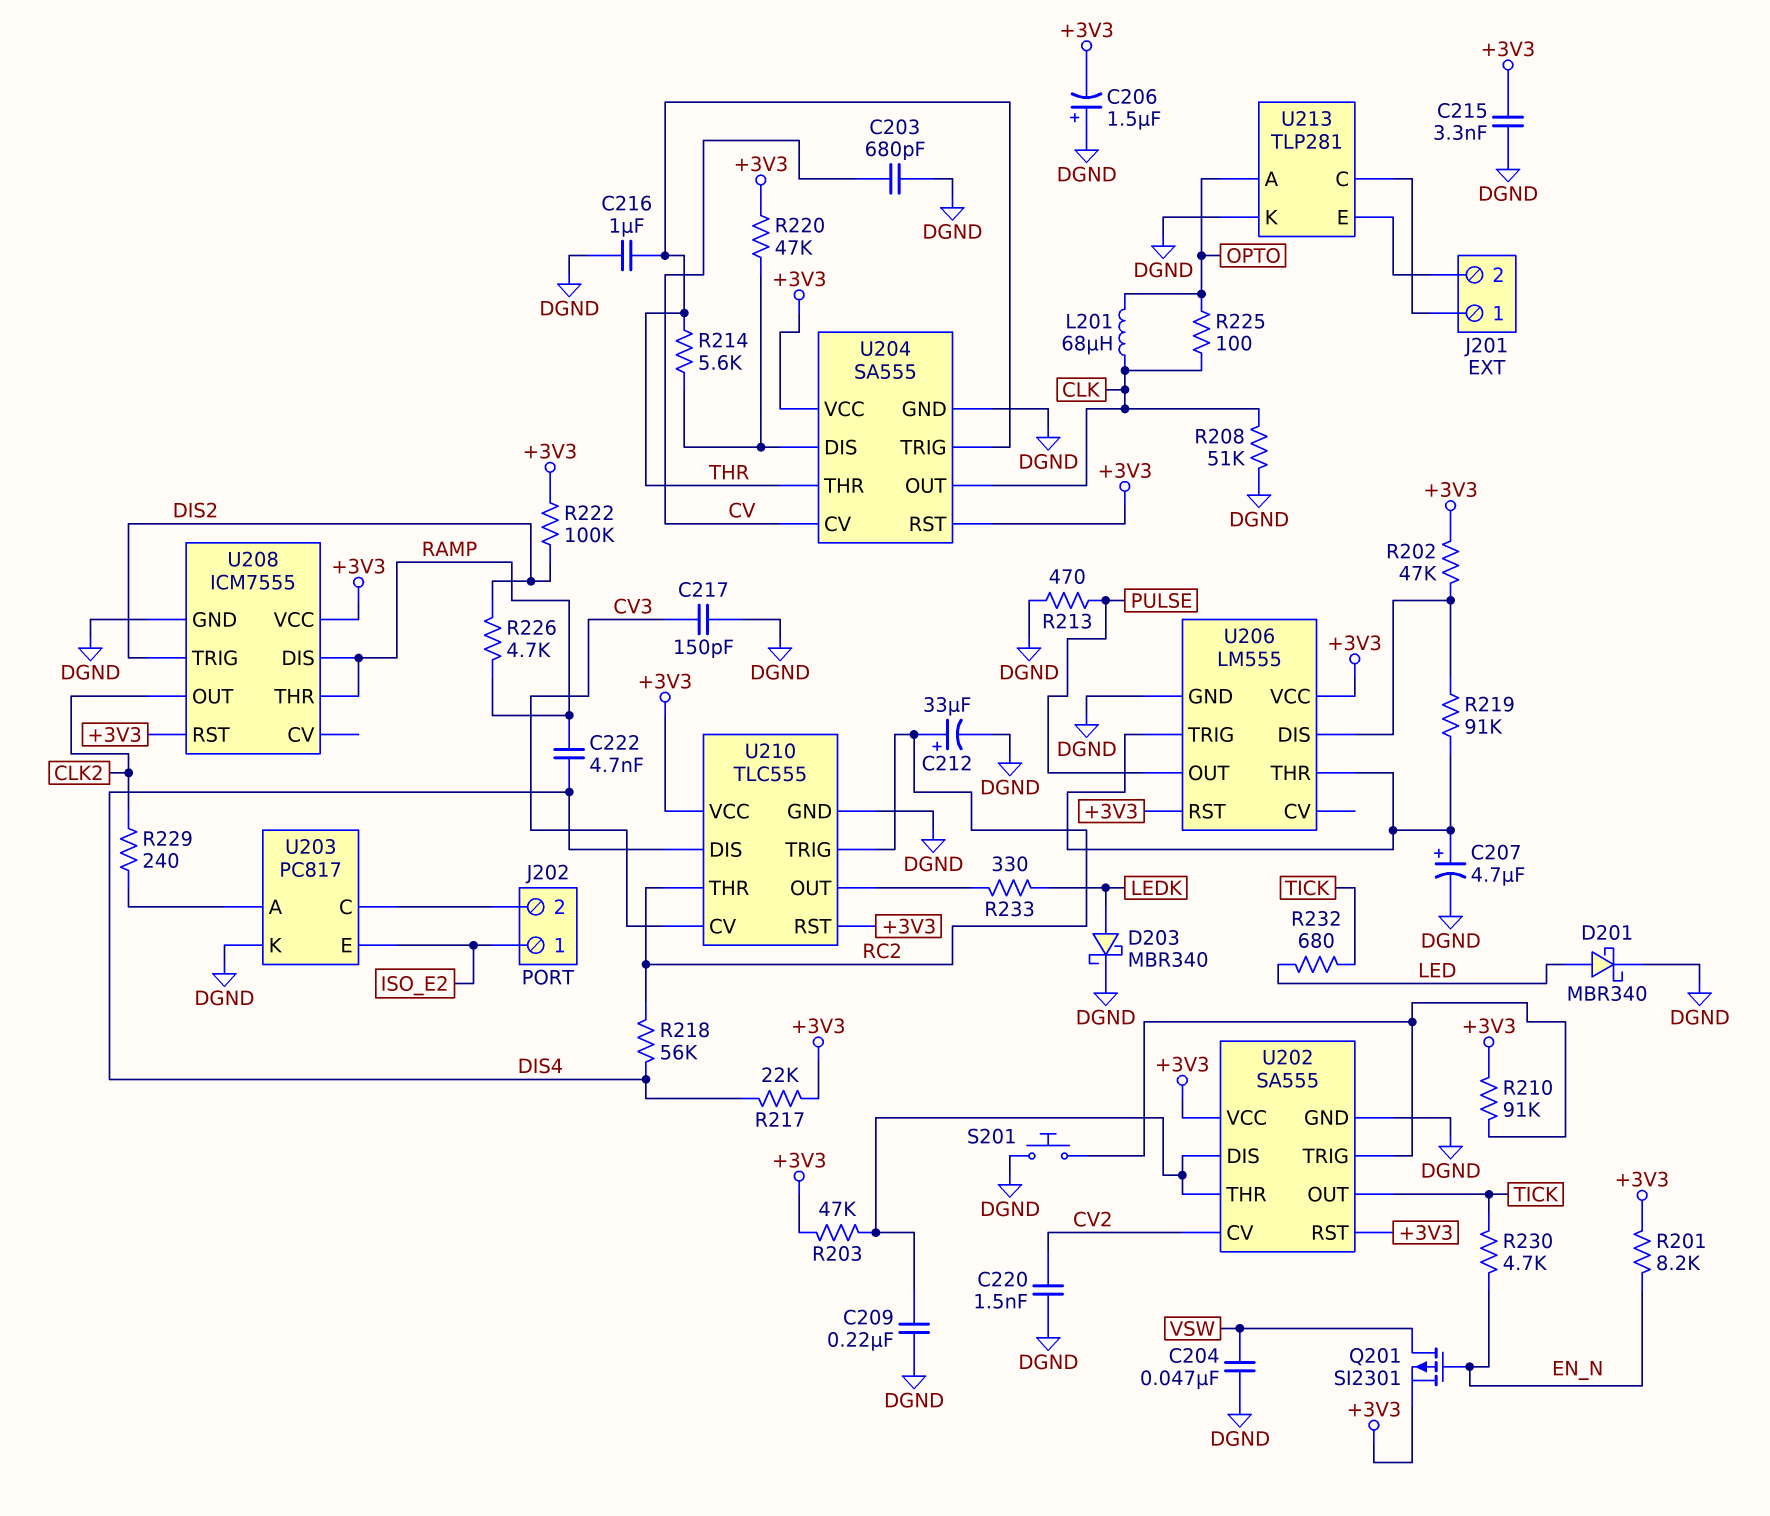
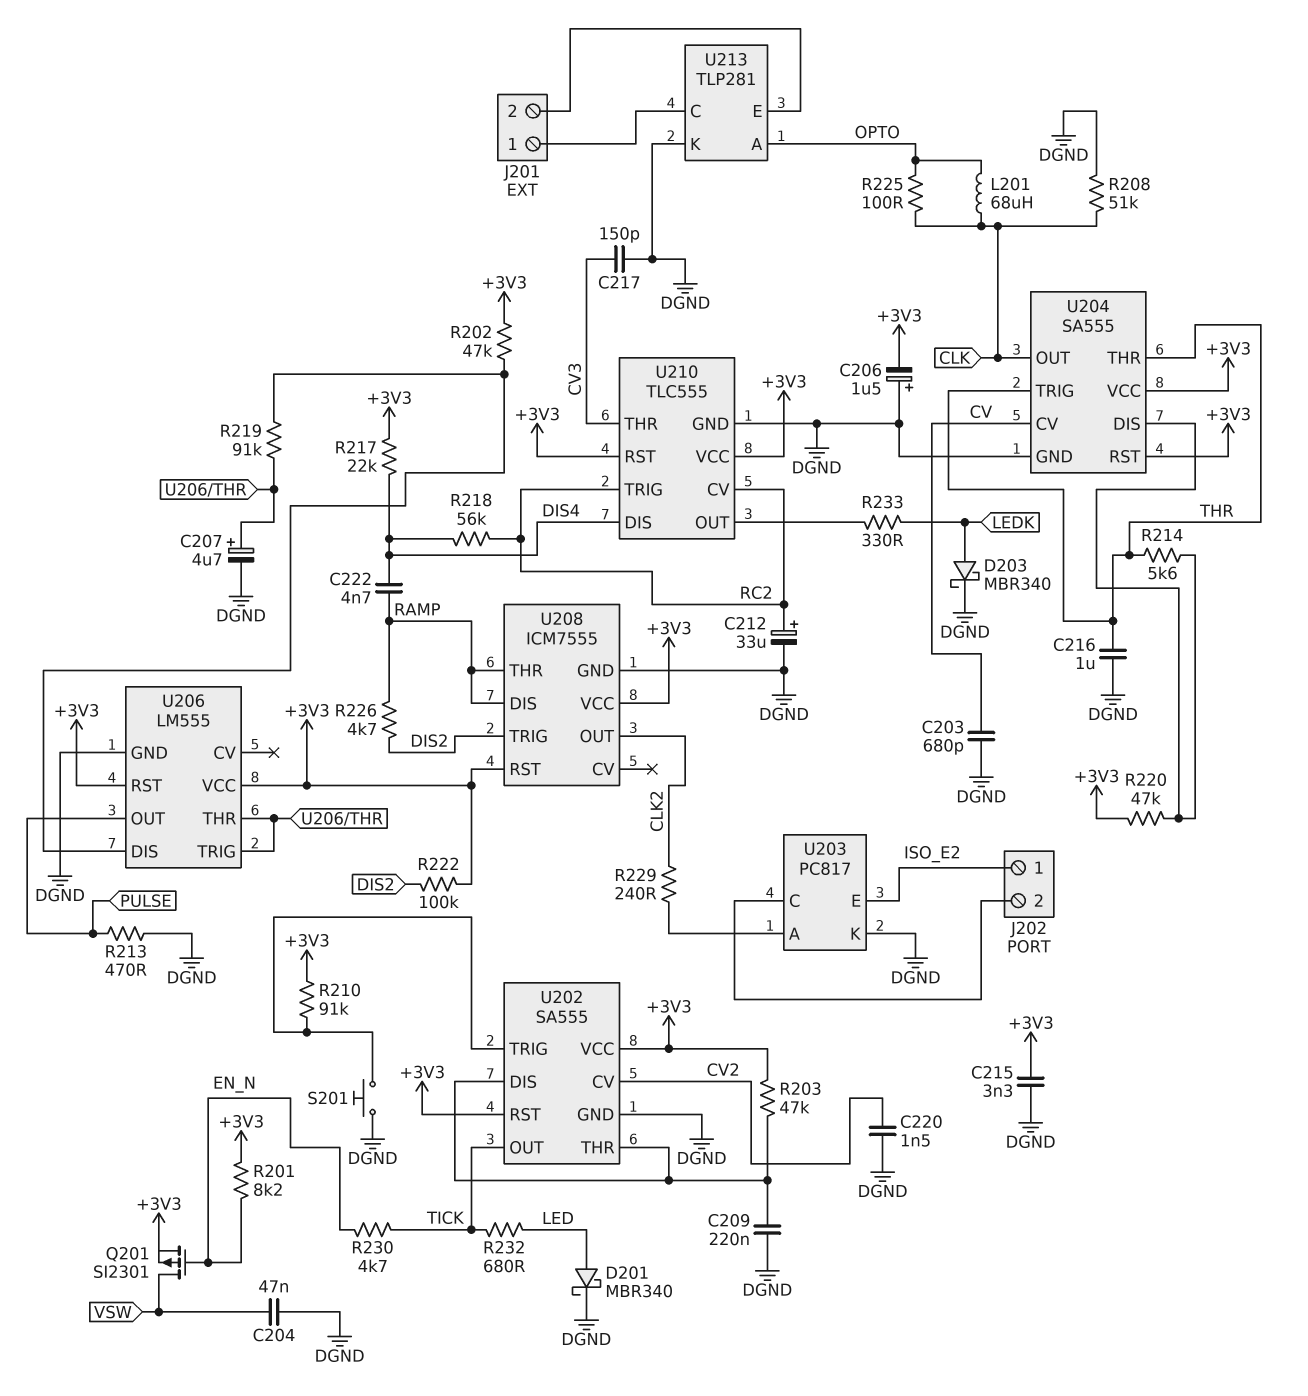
U210 pin CV: CV3 -> RC2
U210 pin THR: RC2 -> CV3

